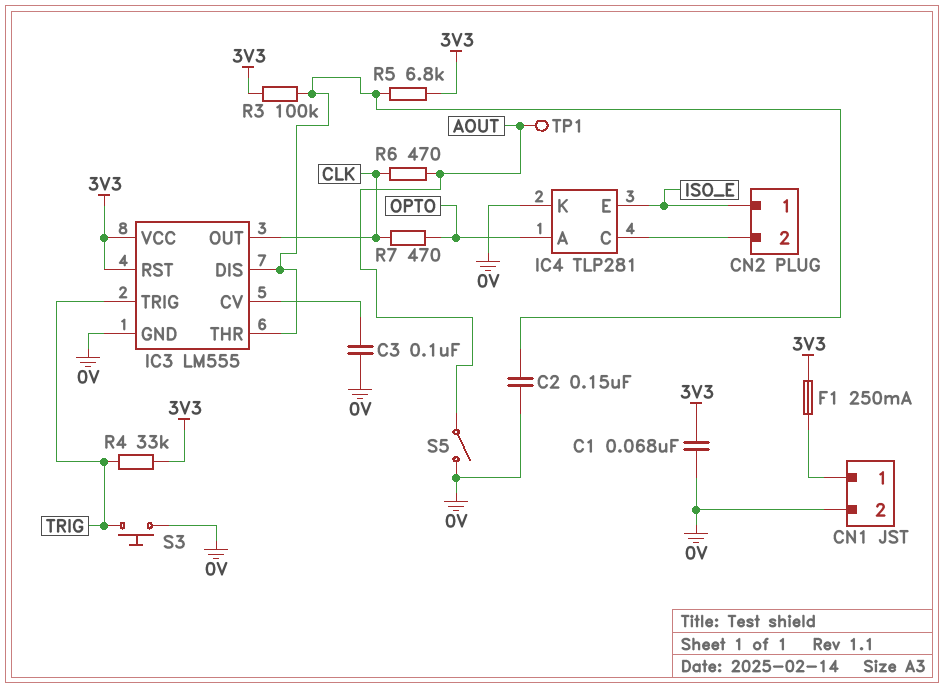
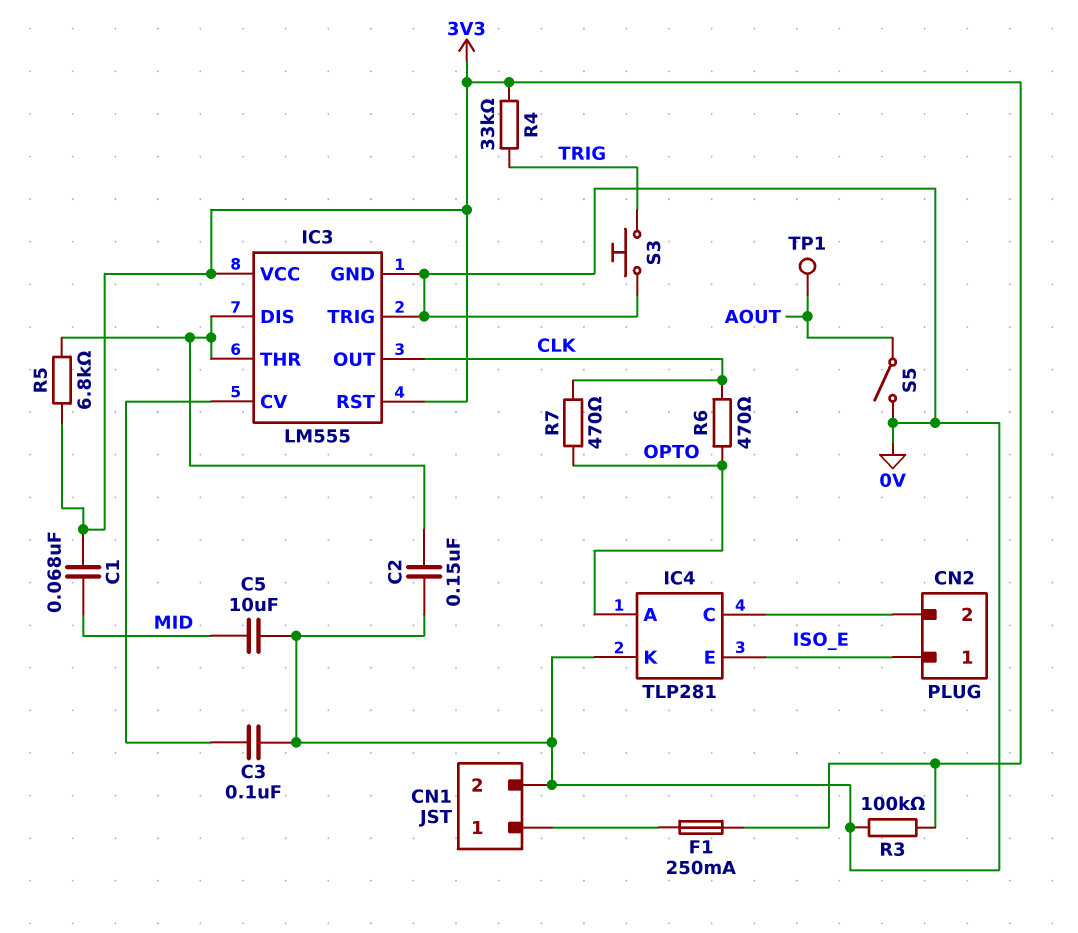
C1: 68nF (0V, 3V3) -> 68nF (3V3, MID)
C5: none -> 10uF (0V, MID)
IC3 pin TRIG: TRIG -> 0V
R3: 100k (3V3, IC3/DIS) -> 100k (0V, 3V3)
R6: 470 (AOUT, CLK) -> 470 (CLK, OPTO)

